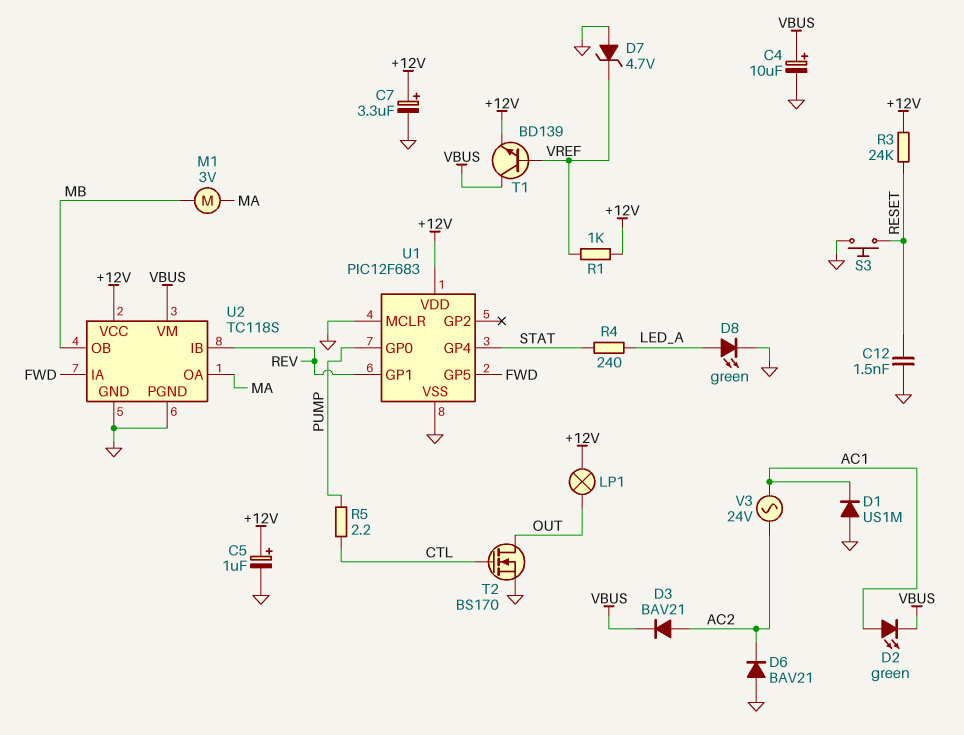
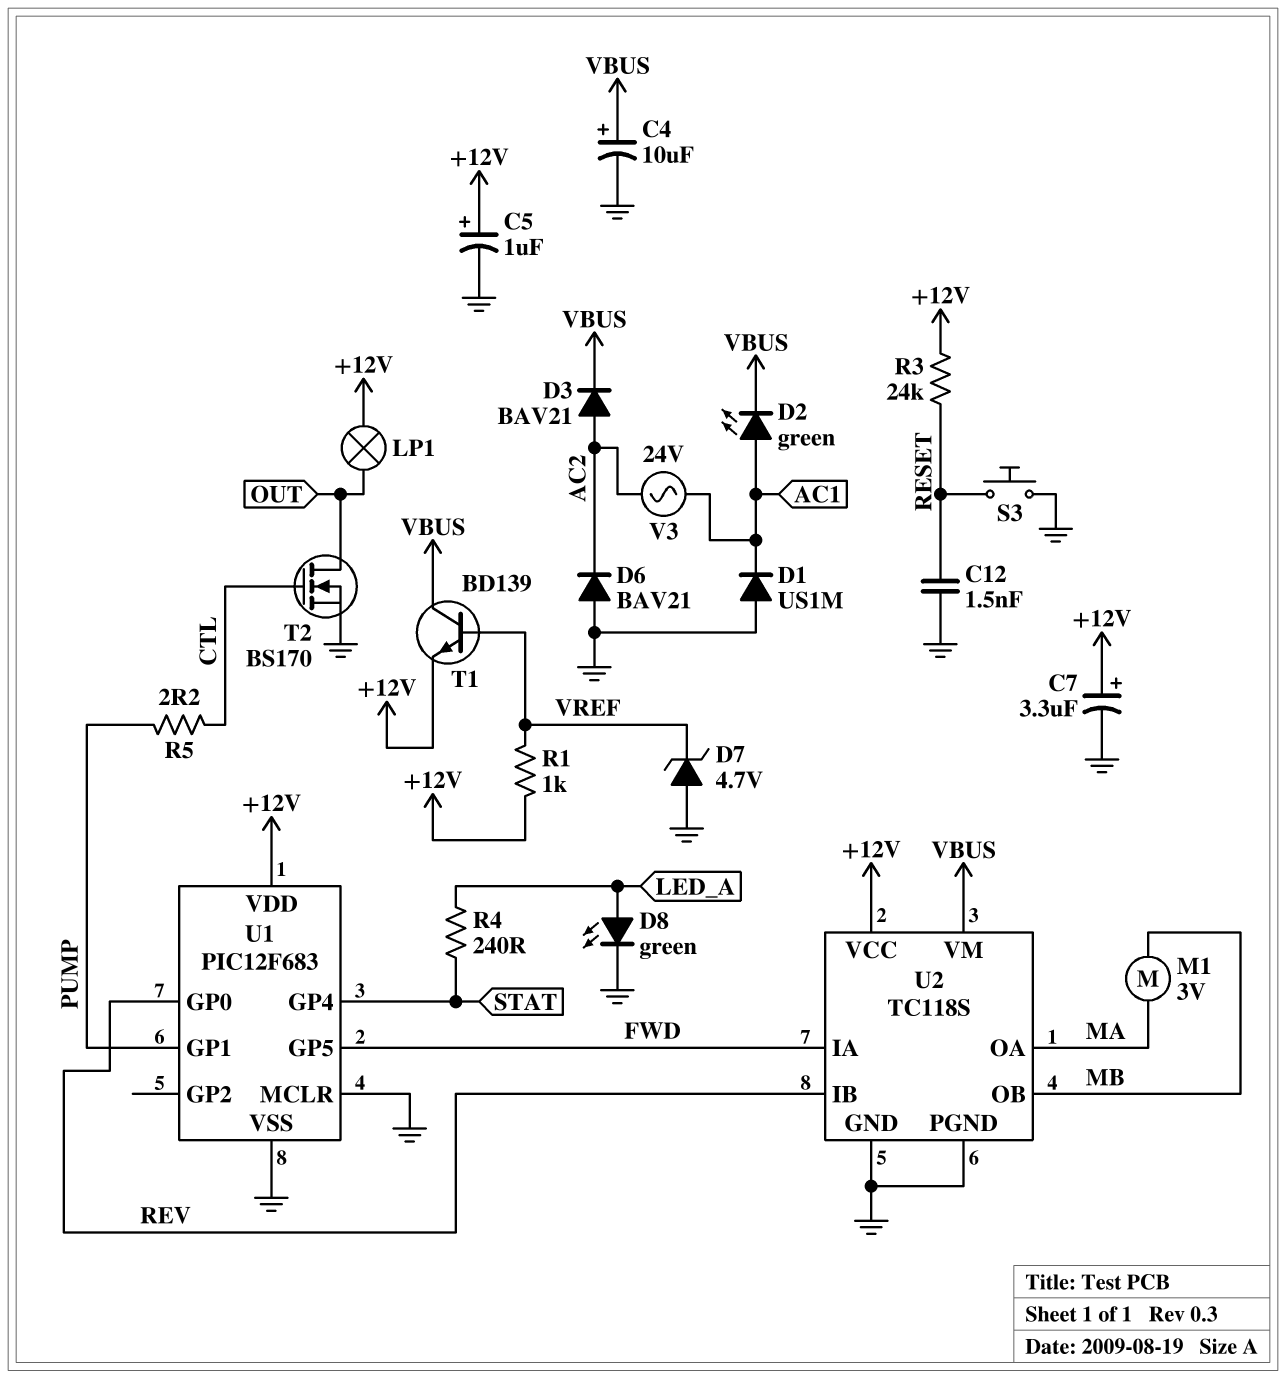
U1 pin GP0: PUMP -> REV
U1 pin GP1: REV -> PUMP

